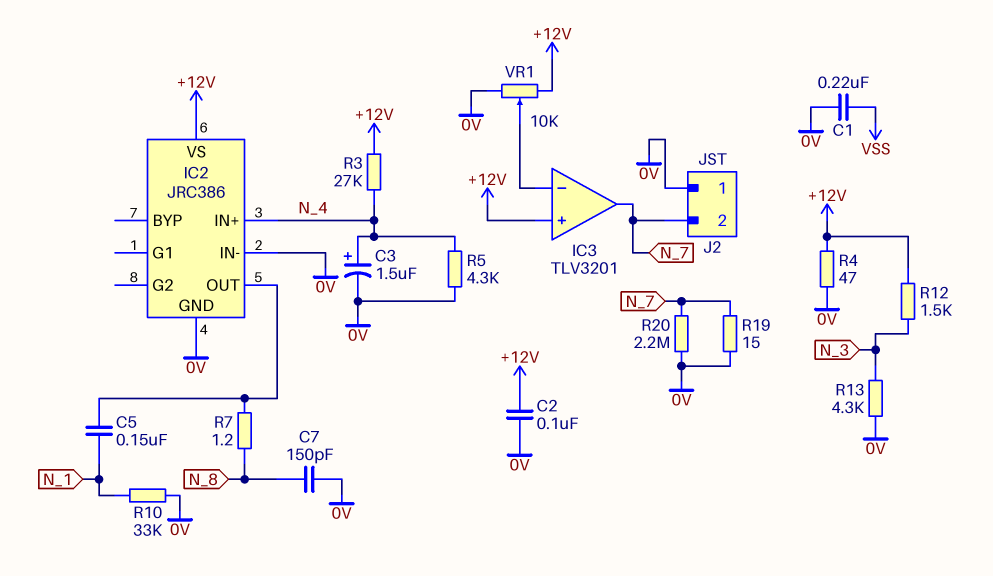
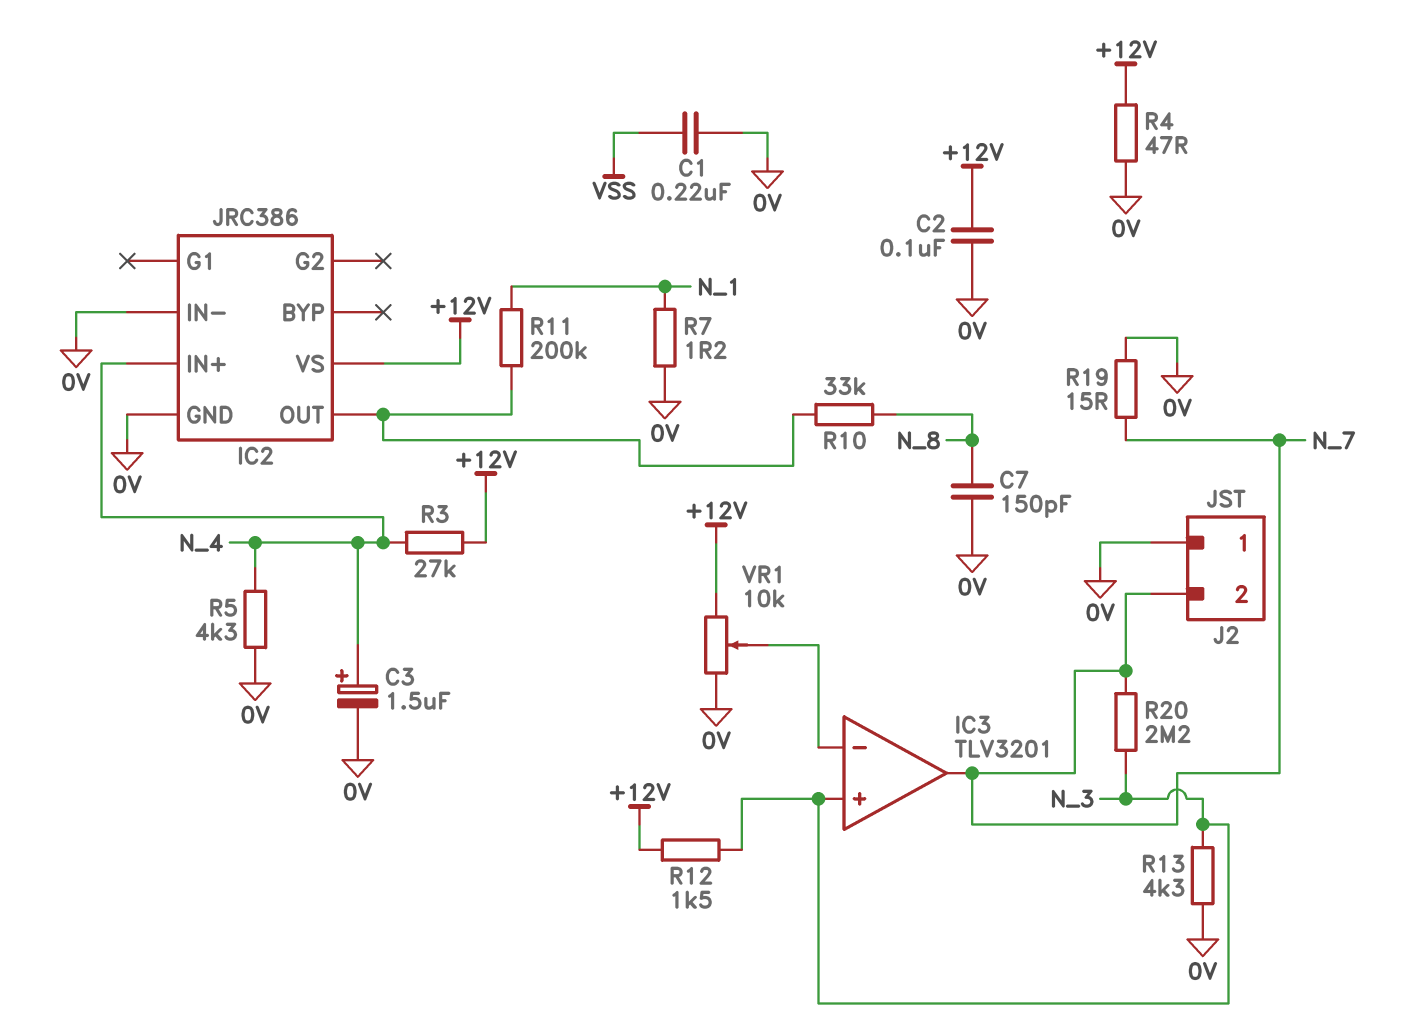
C5: 150nF (IC2/OUT, N_1) -> none
IC3 pin in+: +12V -> N_3
R7: 1.2 (IC2/OUT, N_8) -> 1.2 (0V, N_1)
R10: 33k (0V, N_1) -> 33k (IC2/OUT, N_8)
R11: none -> 200k (IC2/OUT, N_1)
R20: 2.2M (0V, N_7) -> 2.2M (N_3, N_7)

